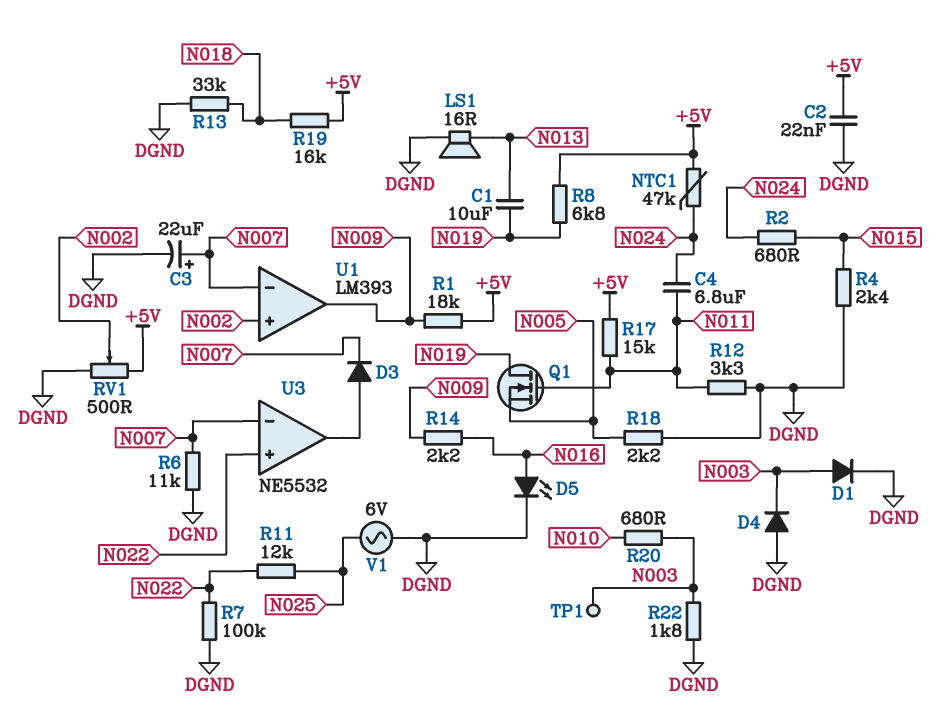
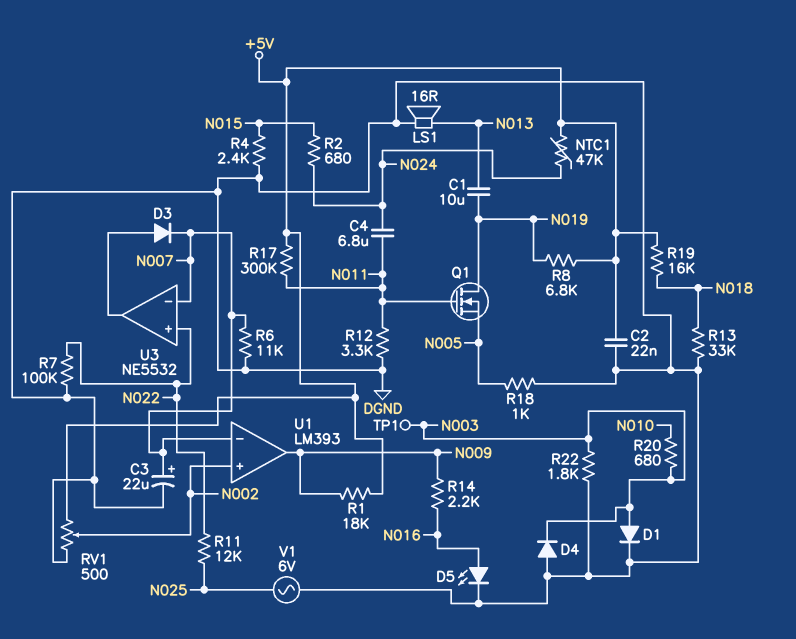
R17: 15k (+5V, N011) -> 300k (+5V, N011)
R18: 2.2k (DGND, N005) -> 1k (DGND, N005)

